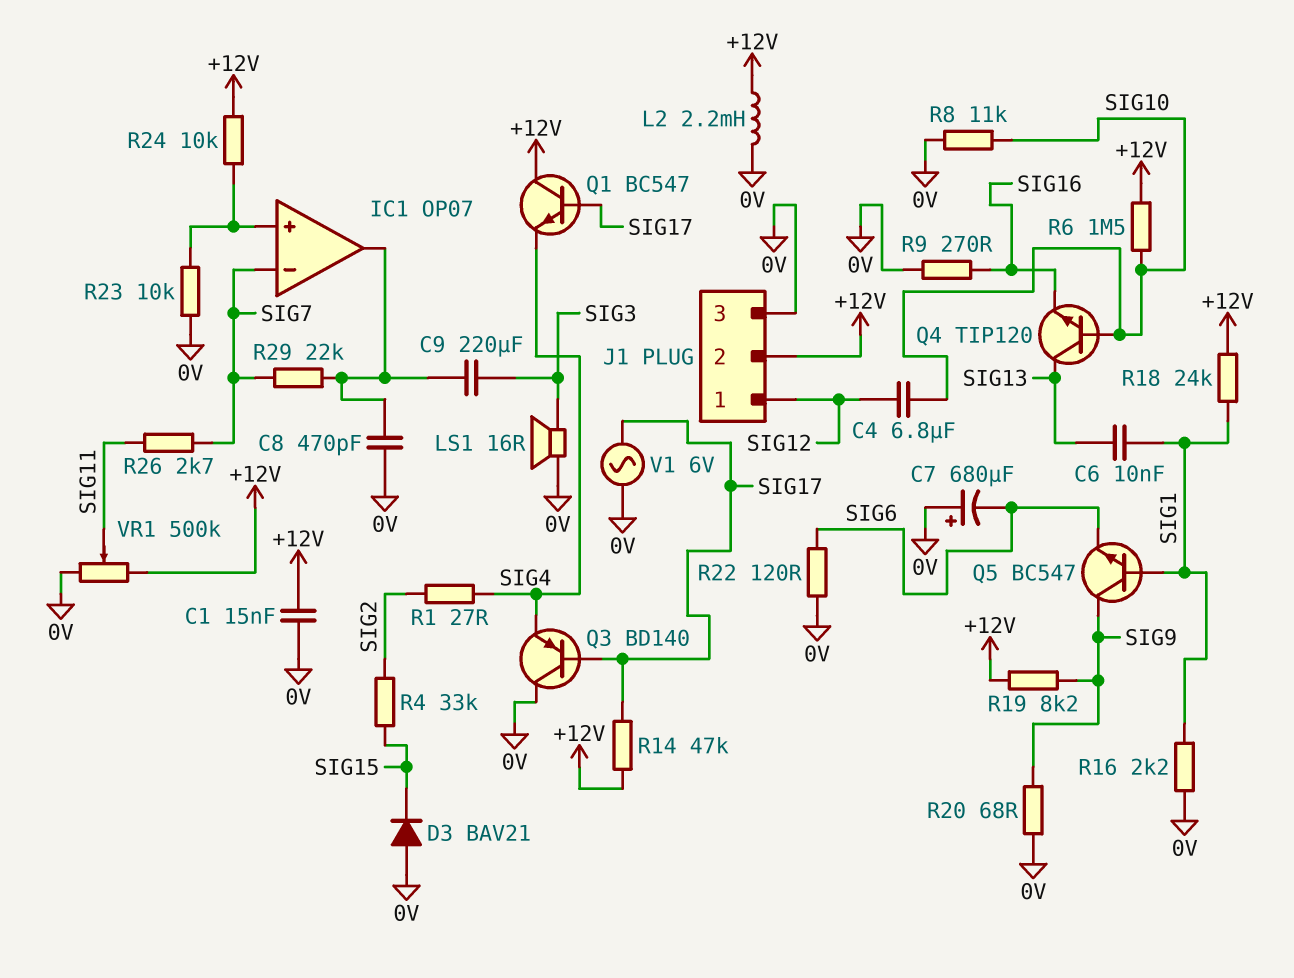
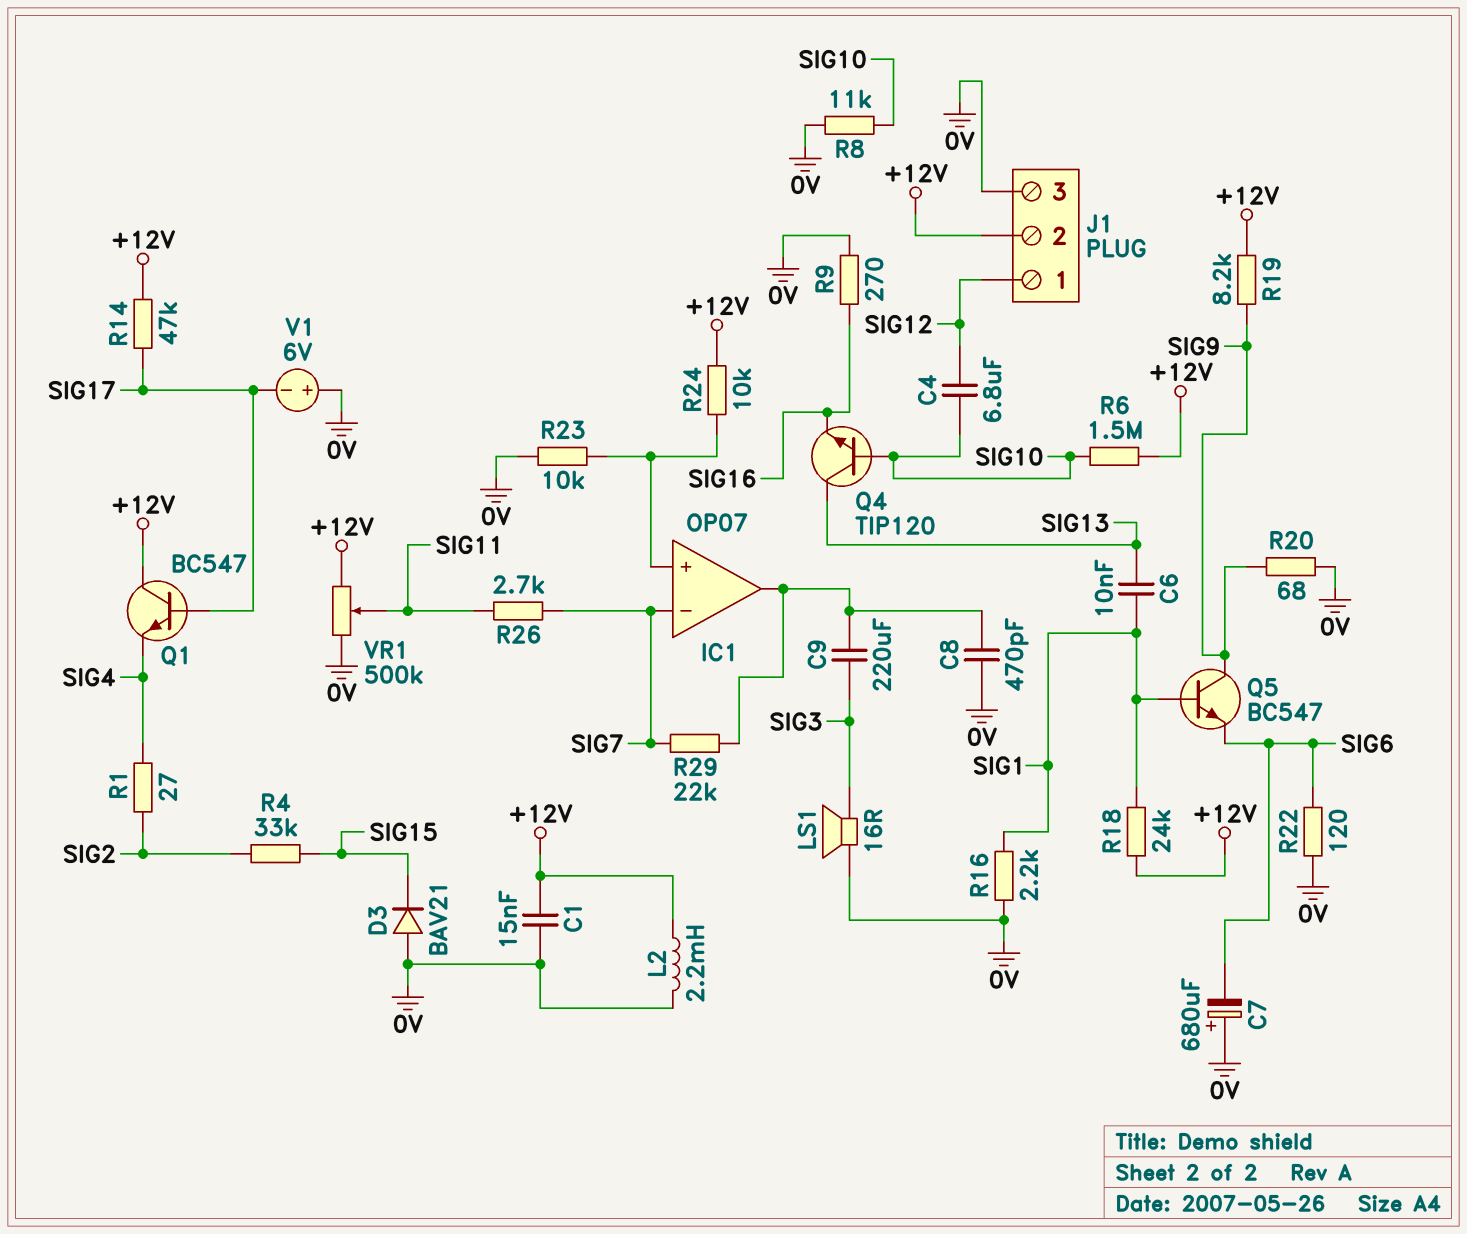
Q3: PNP BD140 (B SIG17, C 0V, E SIG4) -> none
V1: AC 6V (0V, SIG17) -> 6V (plus 0V, minus SIG17)

